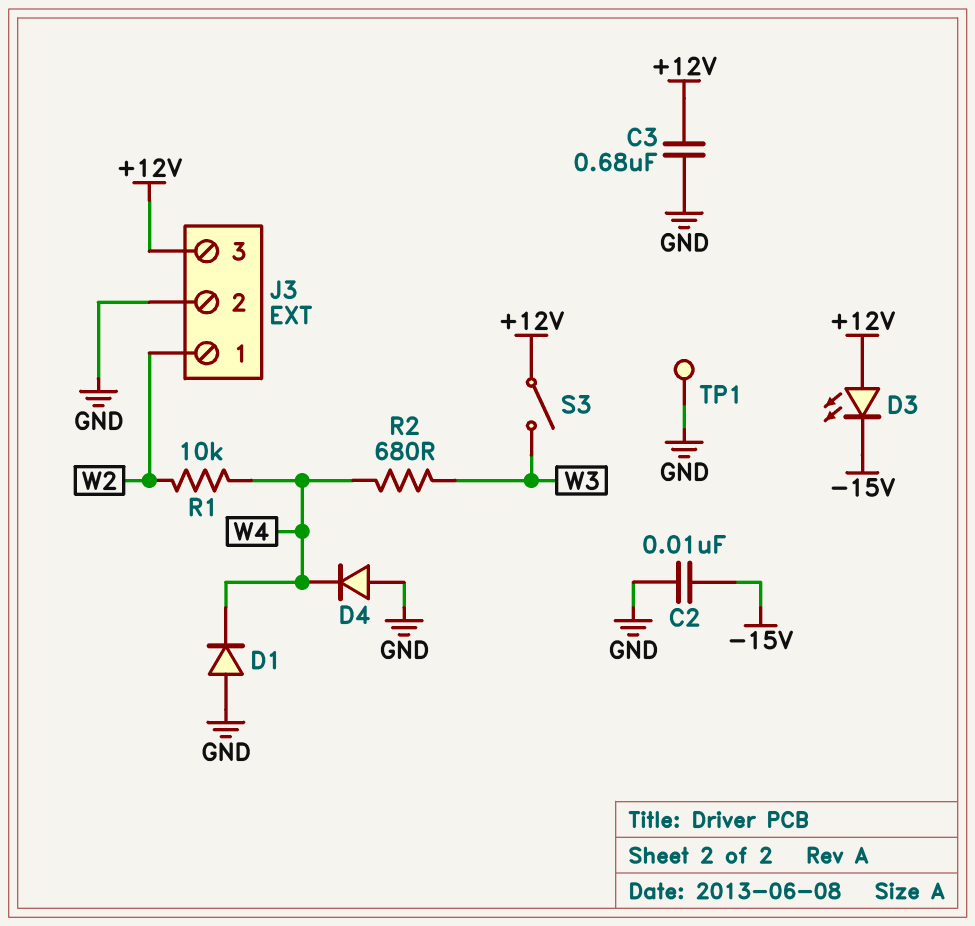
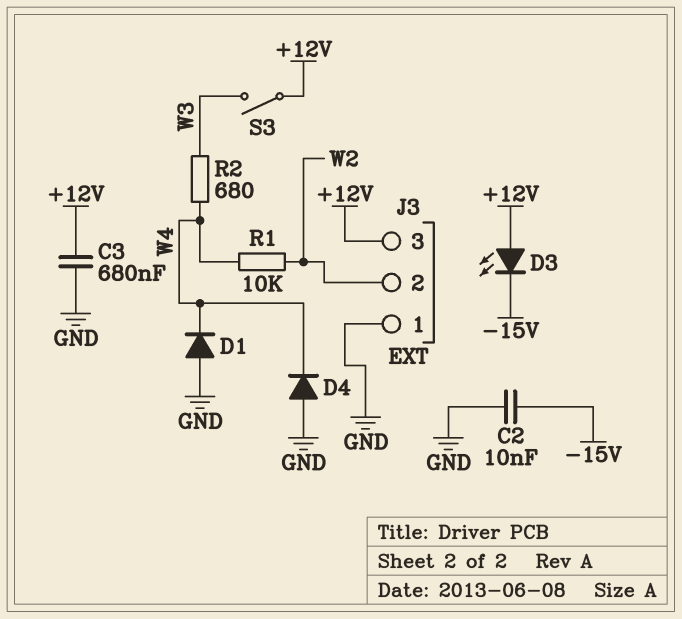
J3 pin 1: W2 -> GND
J3 pin 2: GND -> W2
TP1: test point (GND) -> none

